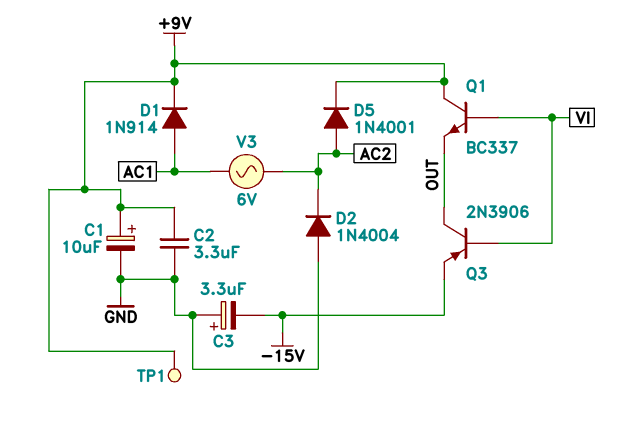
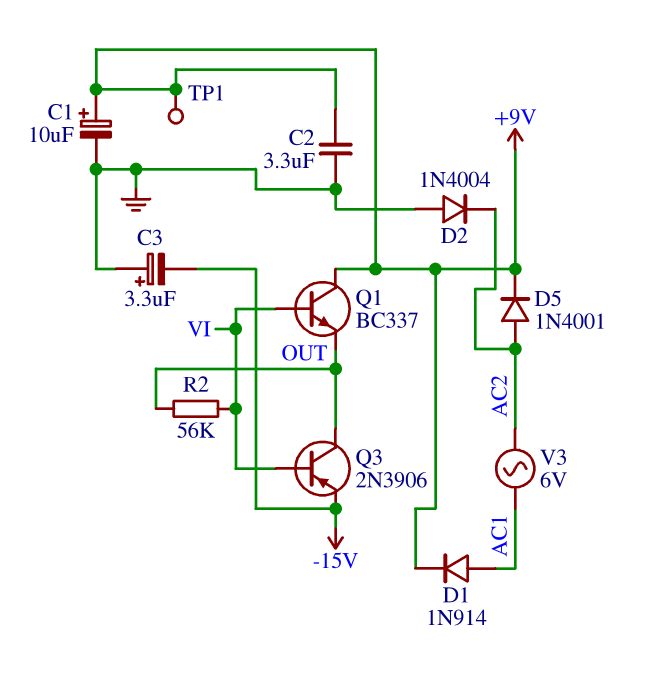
R2: none -> 56k (OUT, VI)

